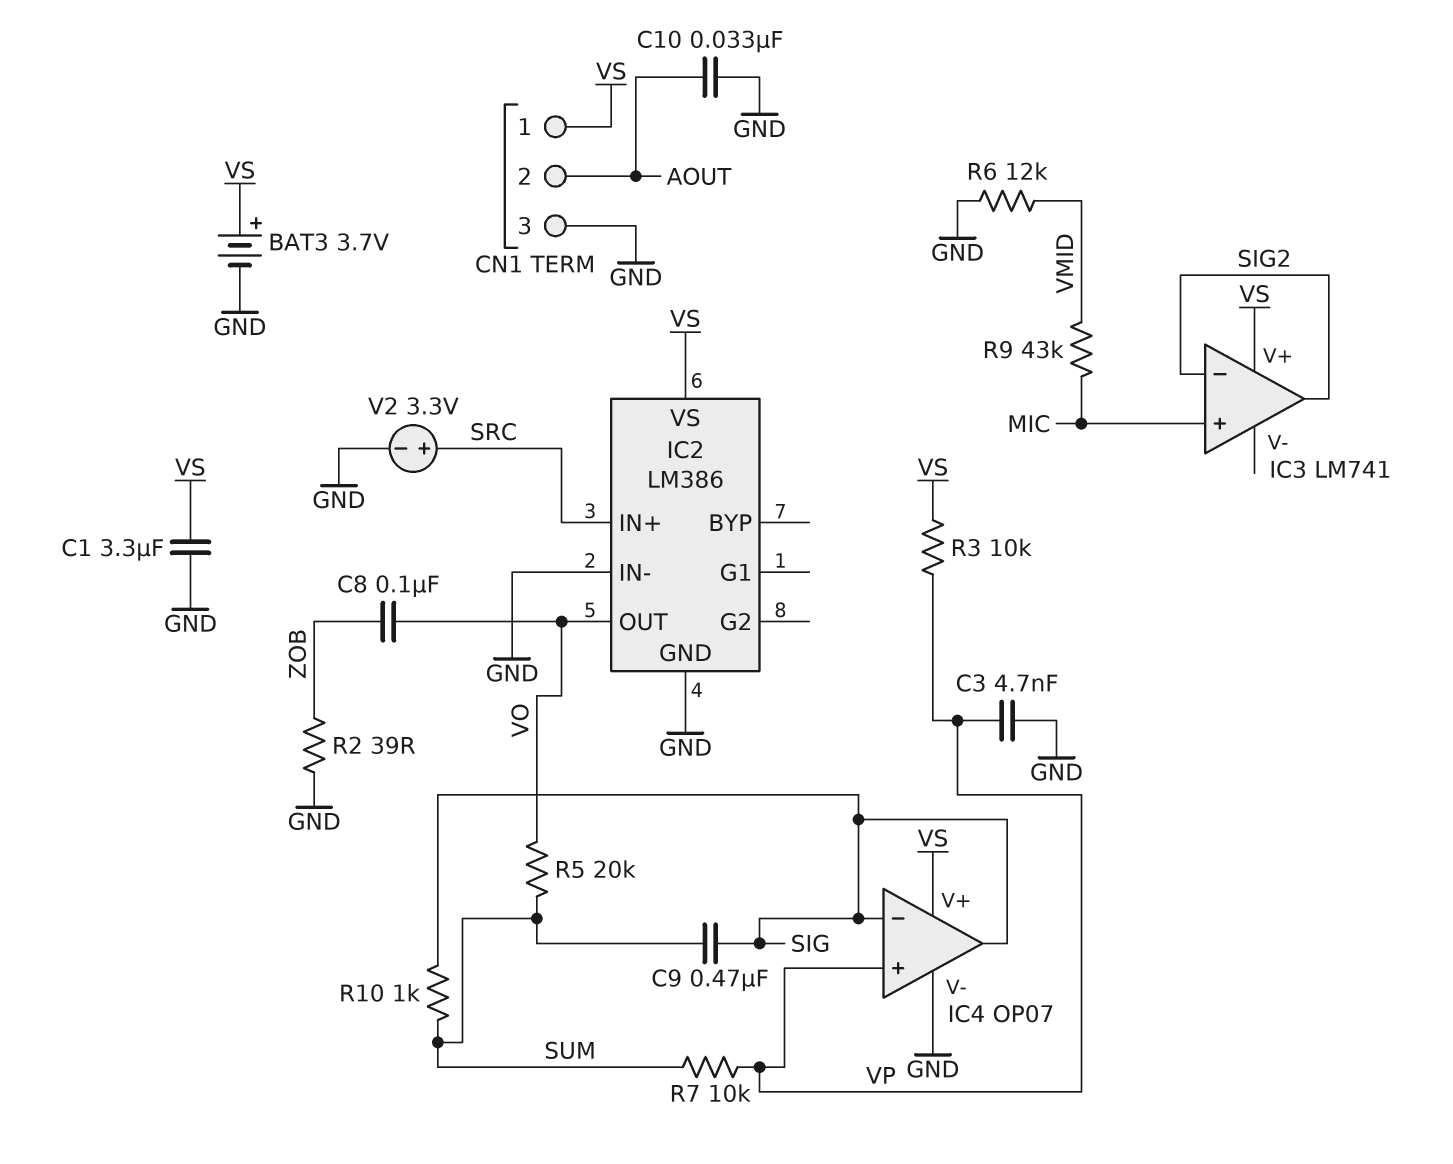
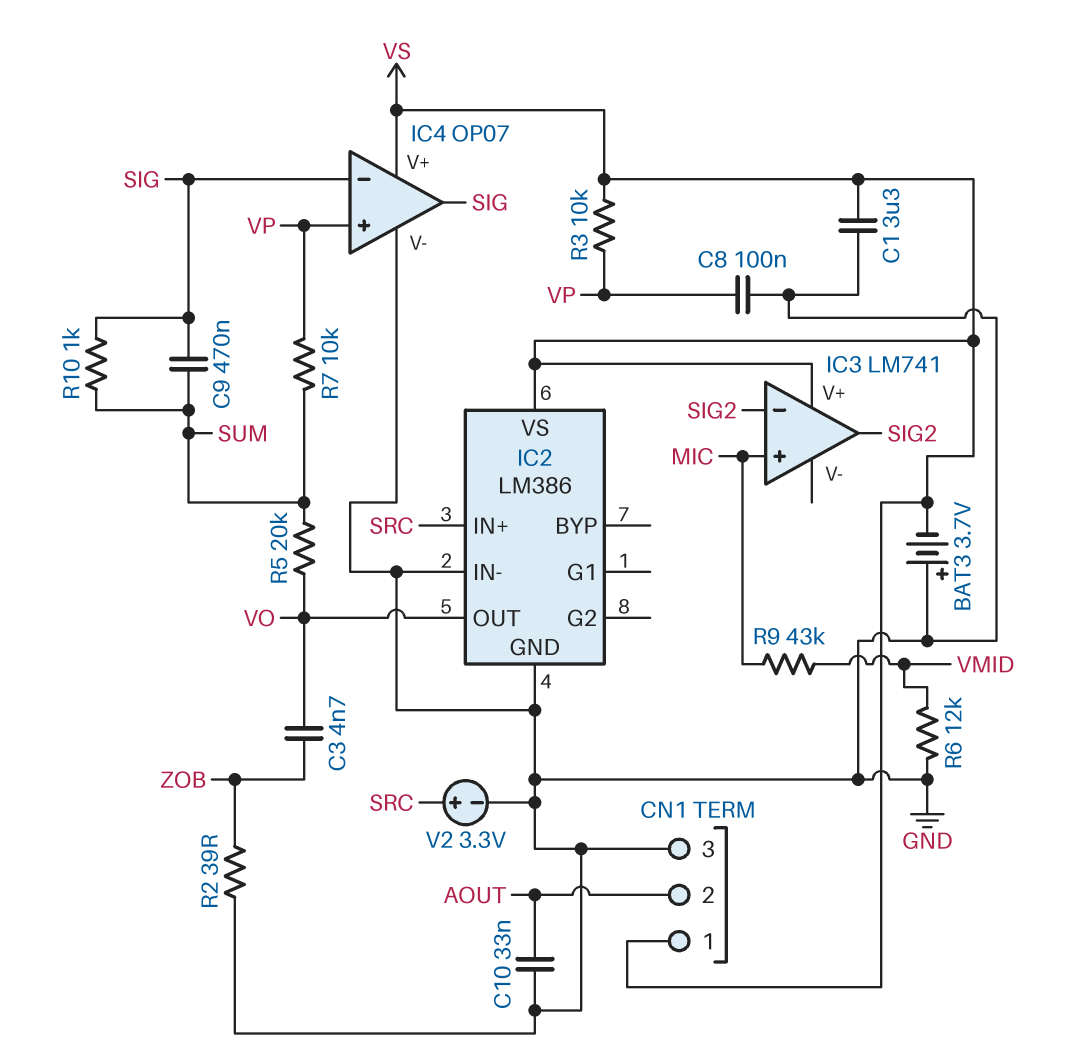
BAT3: 3.7V (plus VS, minus GND) -> 3.7V (plus GND, minus VS)
C3: 4.7nF (GND, VP) -> 4.7nF (VO, ZOB)
C8: 100nF (VO, ZOB) -> 100nF (GND, VP)

